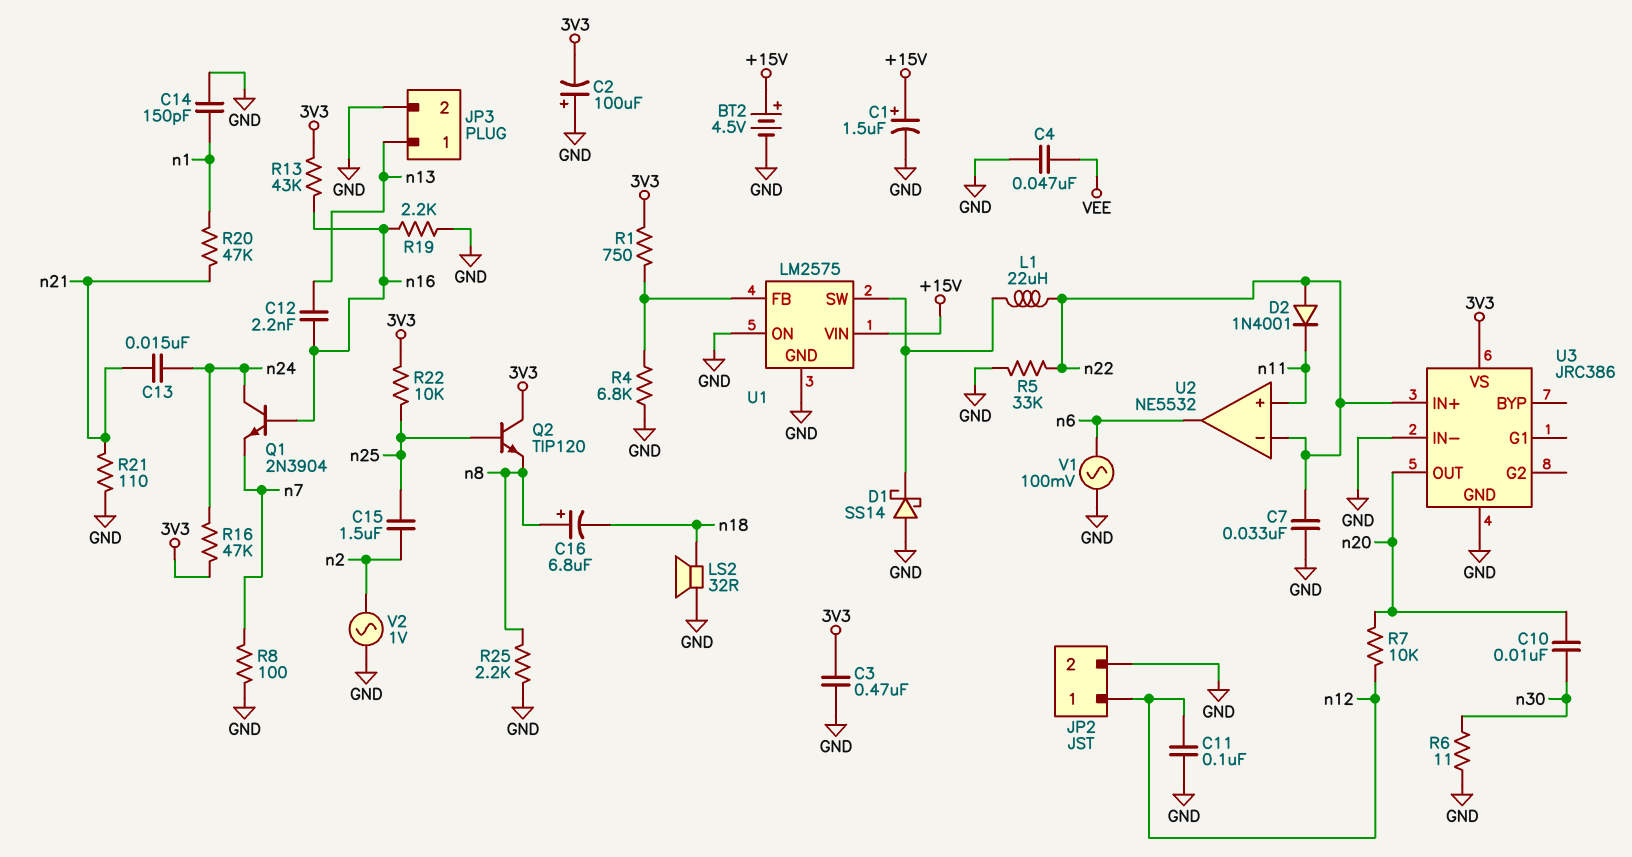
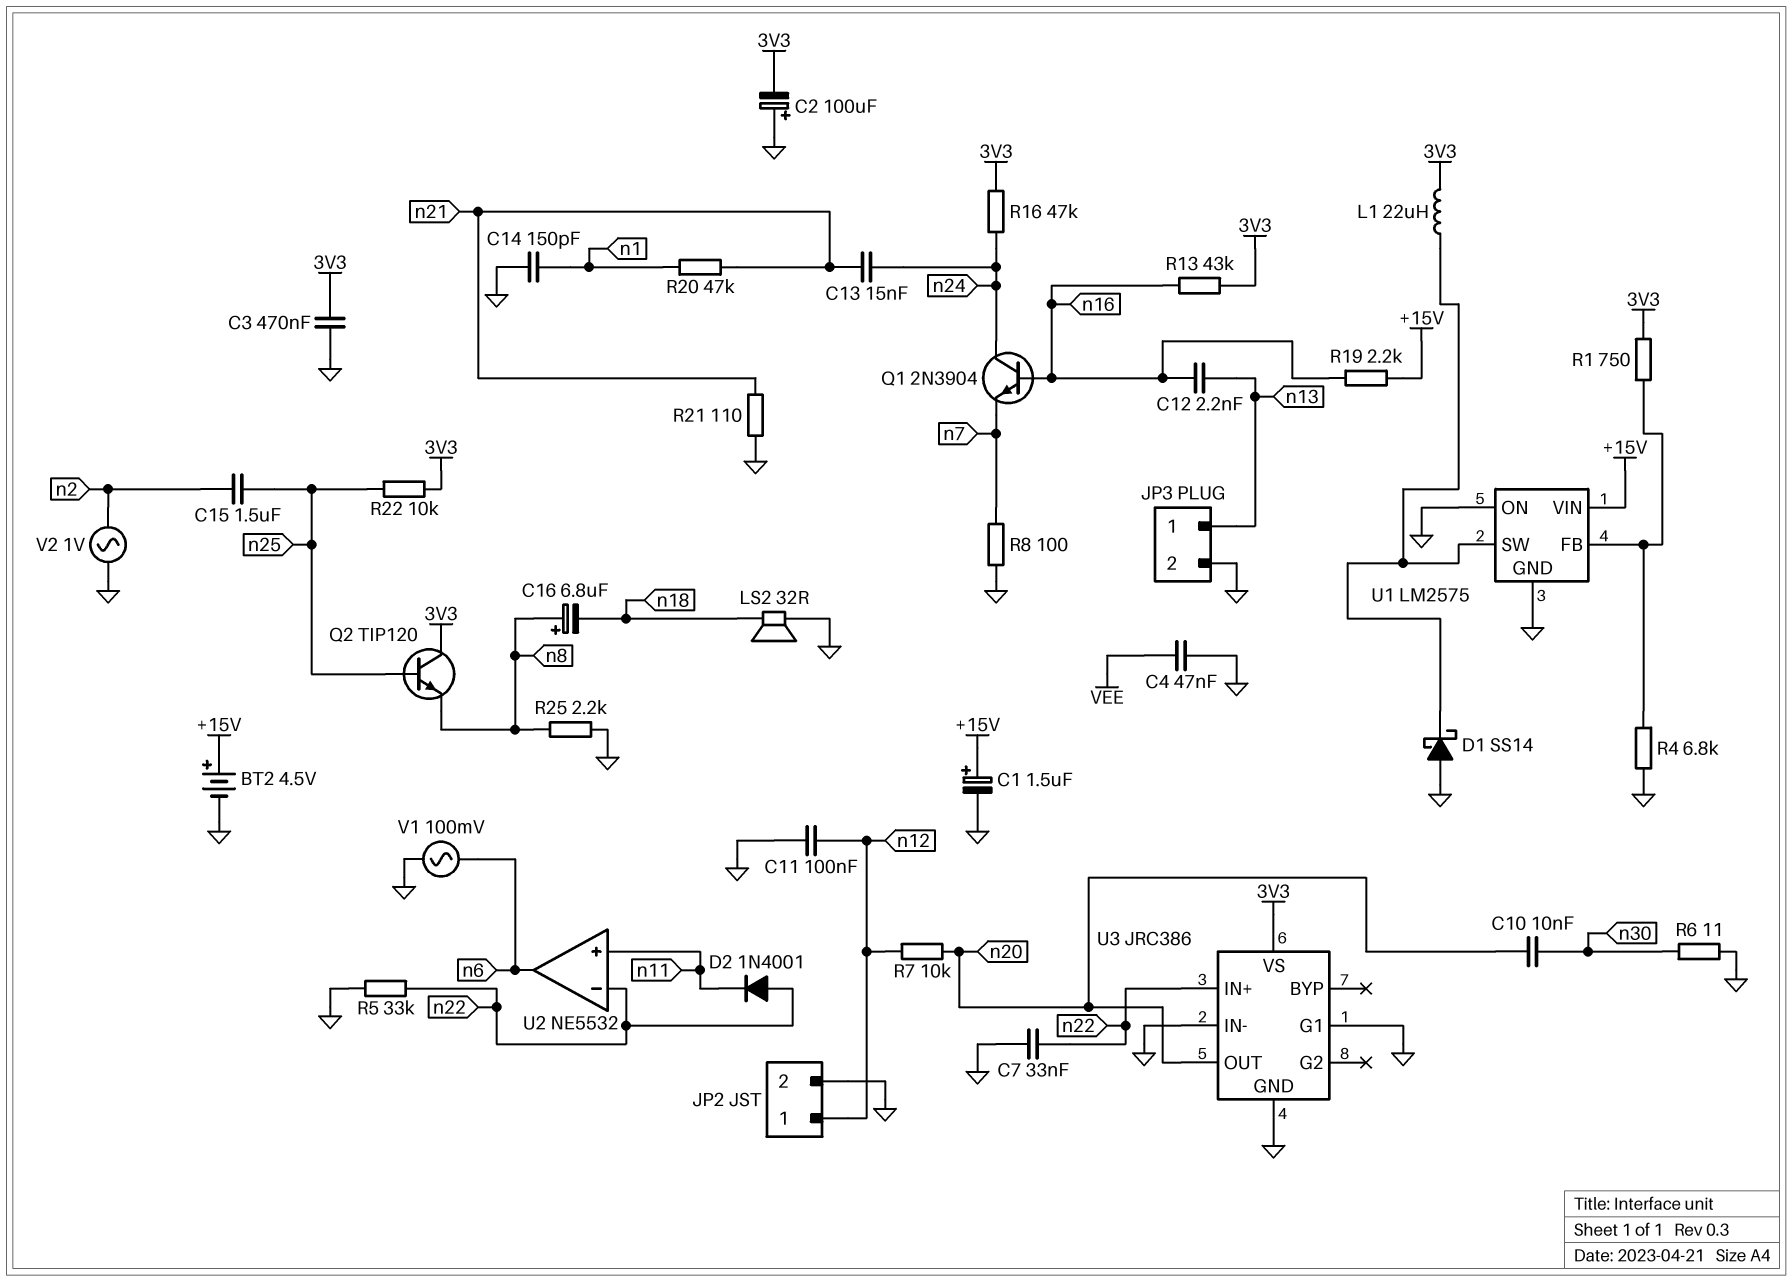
L1: 22uH (U1/SW, n22) -> 22uH (3V3, U1/SW)
R19: 2.2k (GND, n16) -> 2.2k (+15V, n16)
U3 pin G1: none -> GND

